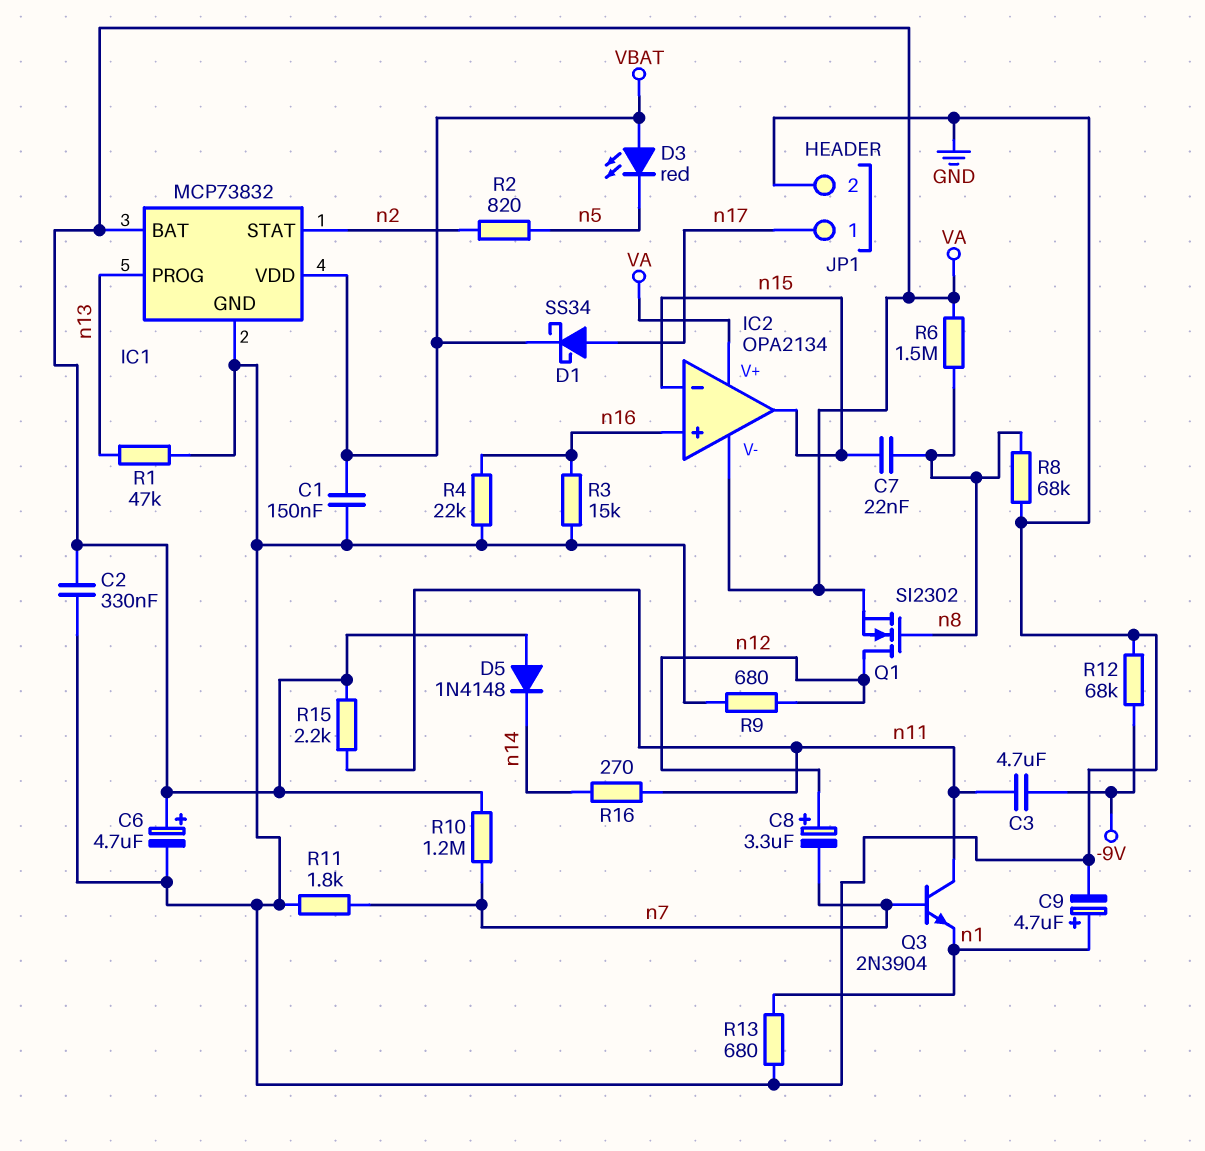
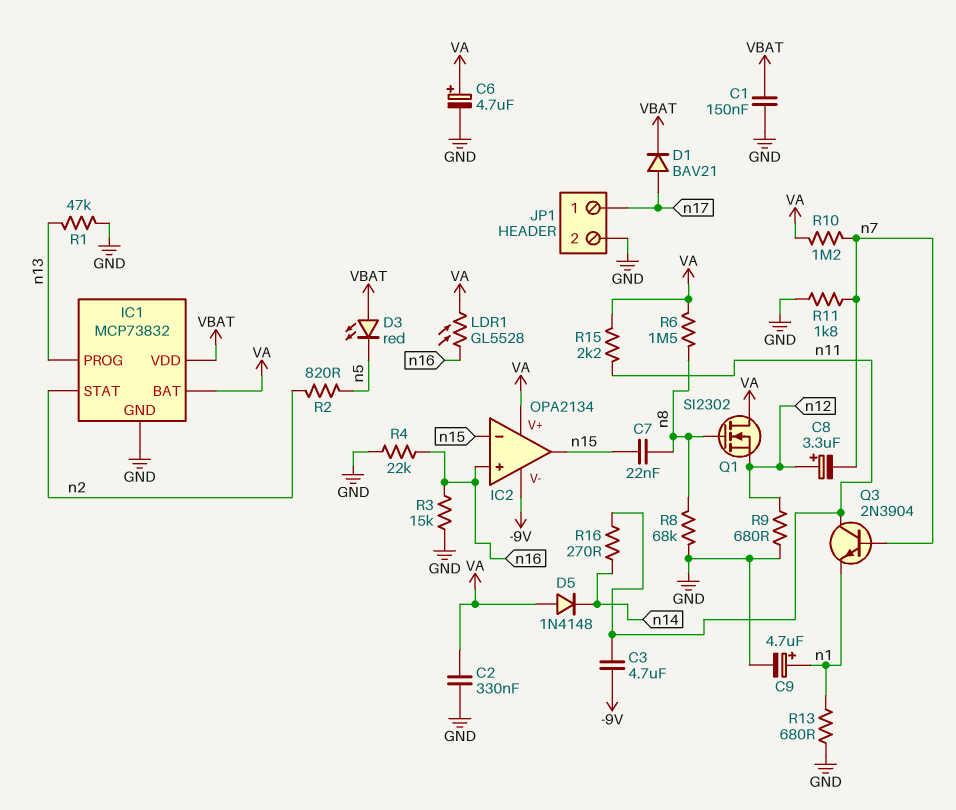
D1: schottky SS34 (A n17, K VBAT) -> diode BAV21 (A n17, K VBAT)
IC2 pin V-: VA -> -9V
LDR1: none -> GL5528 (VA, n16)
Q1: NMOS SI2302 (G n8, D n12, S VA) -> NMOS SI2302 (G n8, D VA, S n12)
R12: 68k (-9V, GND) -> none

